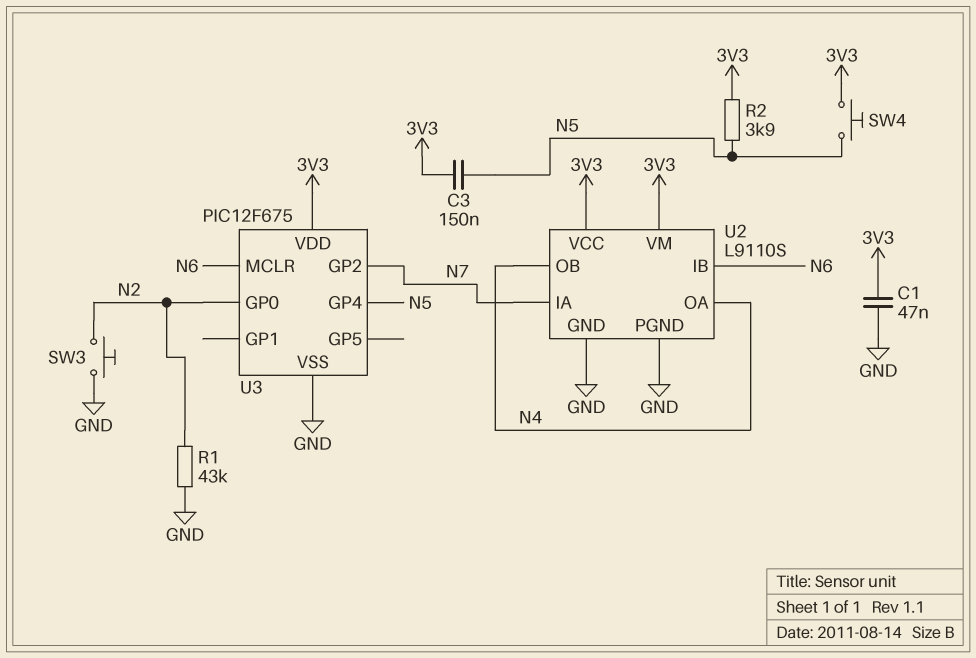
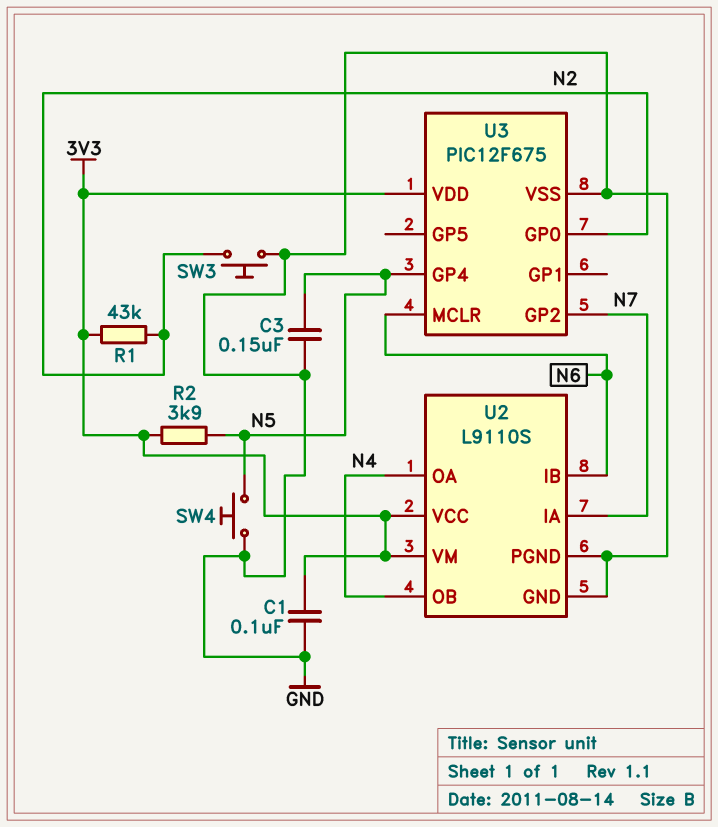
C1: 47nF (3V3, GND) -> 100nF (3V3, GND)
C3: 150nF (3V3, N5) -> 150nF (GND, N5)
R1: 43k (GND, N2) -> 43k (3V3, N2)
SW4: button (3V3, N5) -> button (GND, N5)

